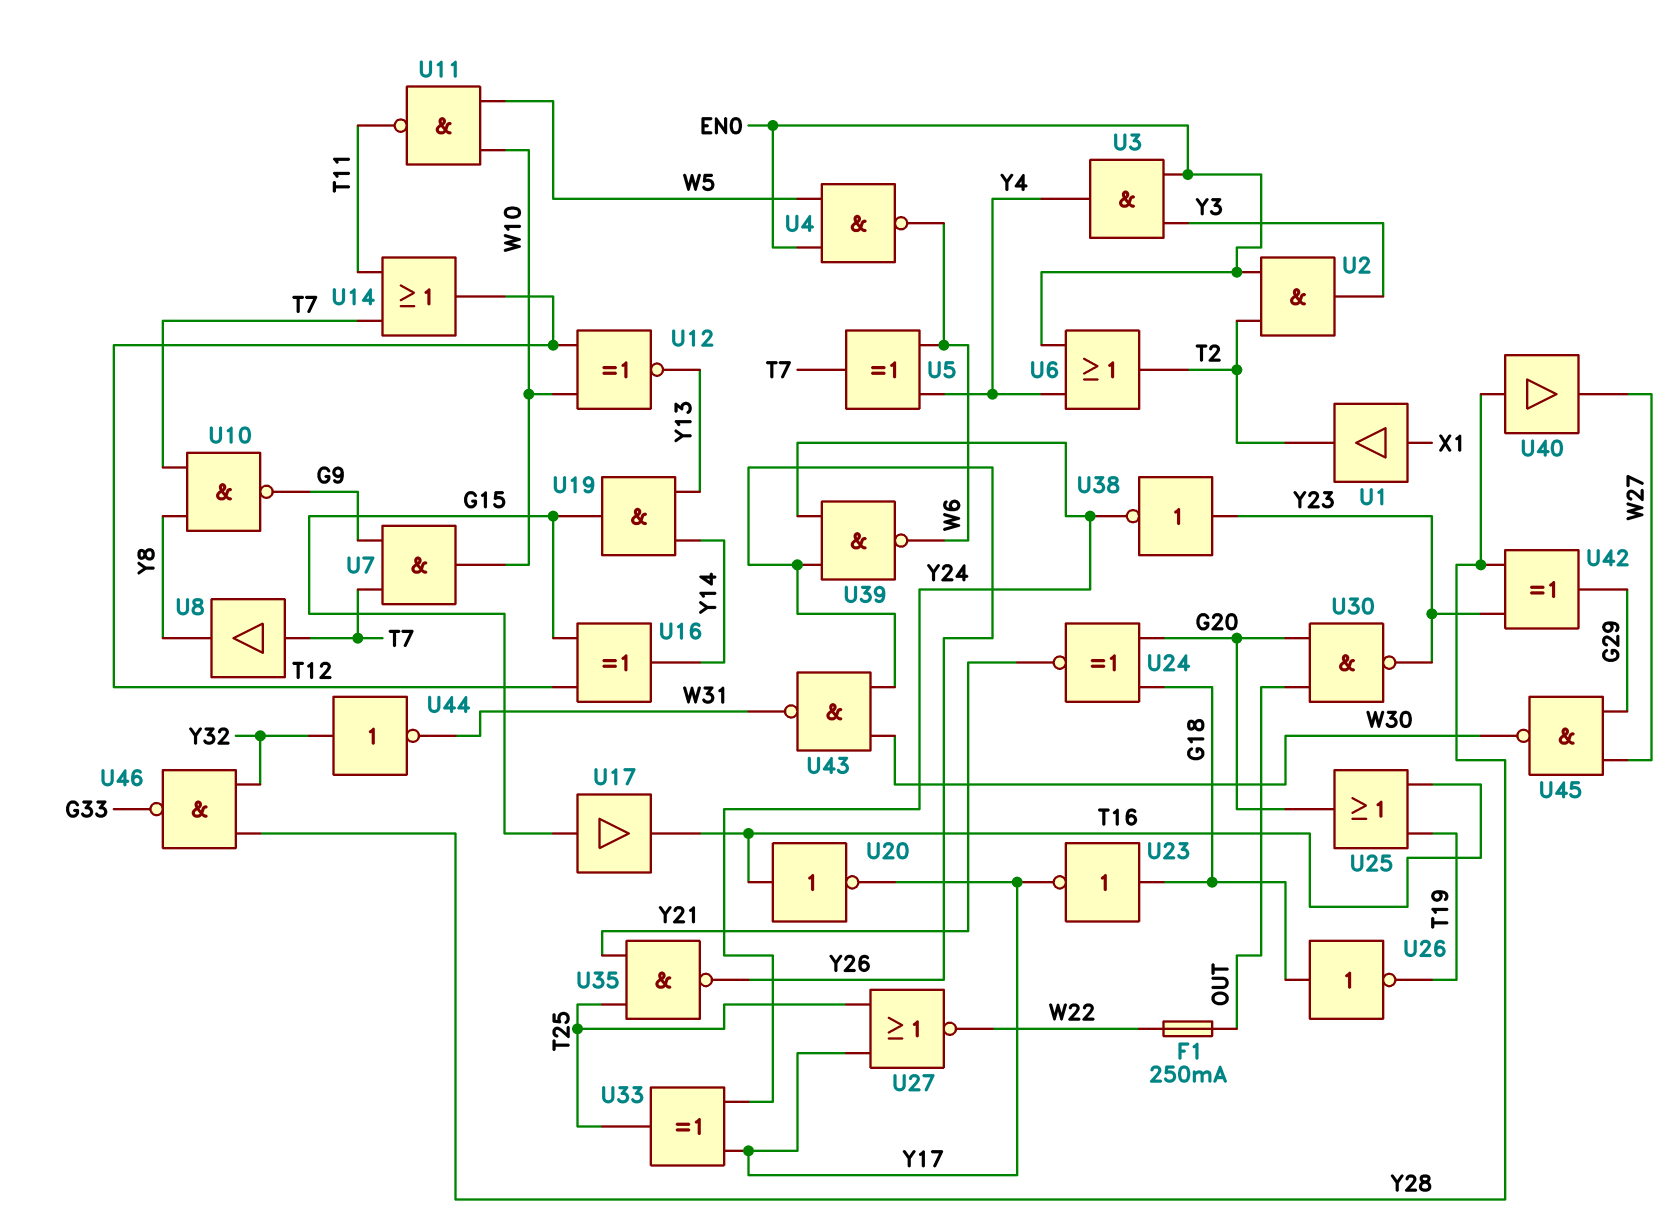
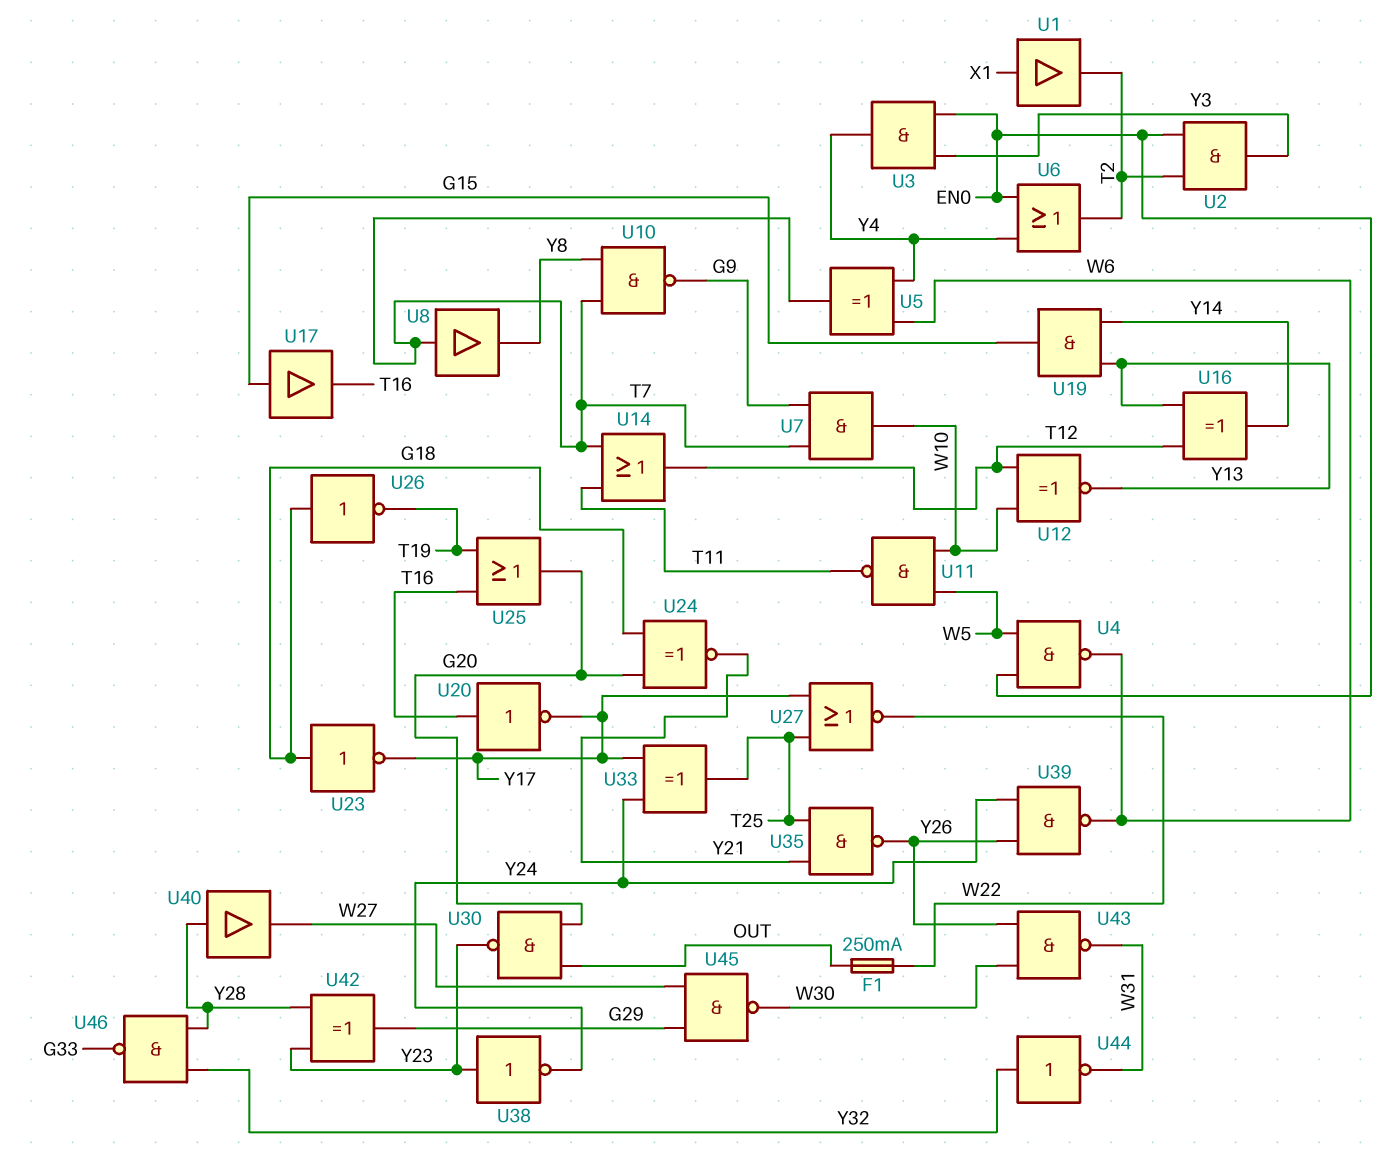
U16: XOR (in G15, in T12, out Y14) -> XOR (in T12, in Y13, out Y14)

